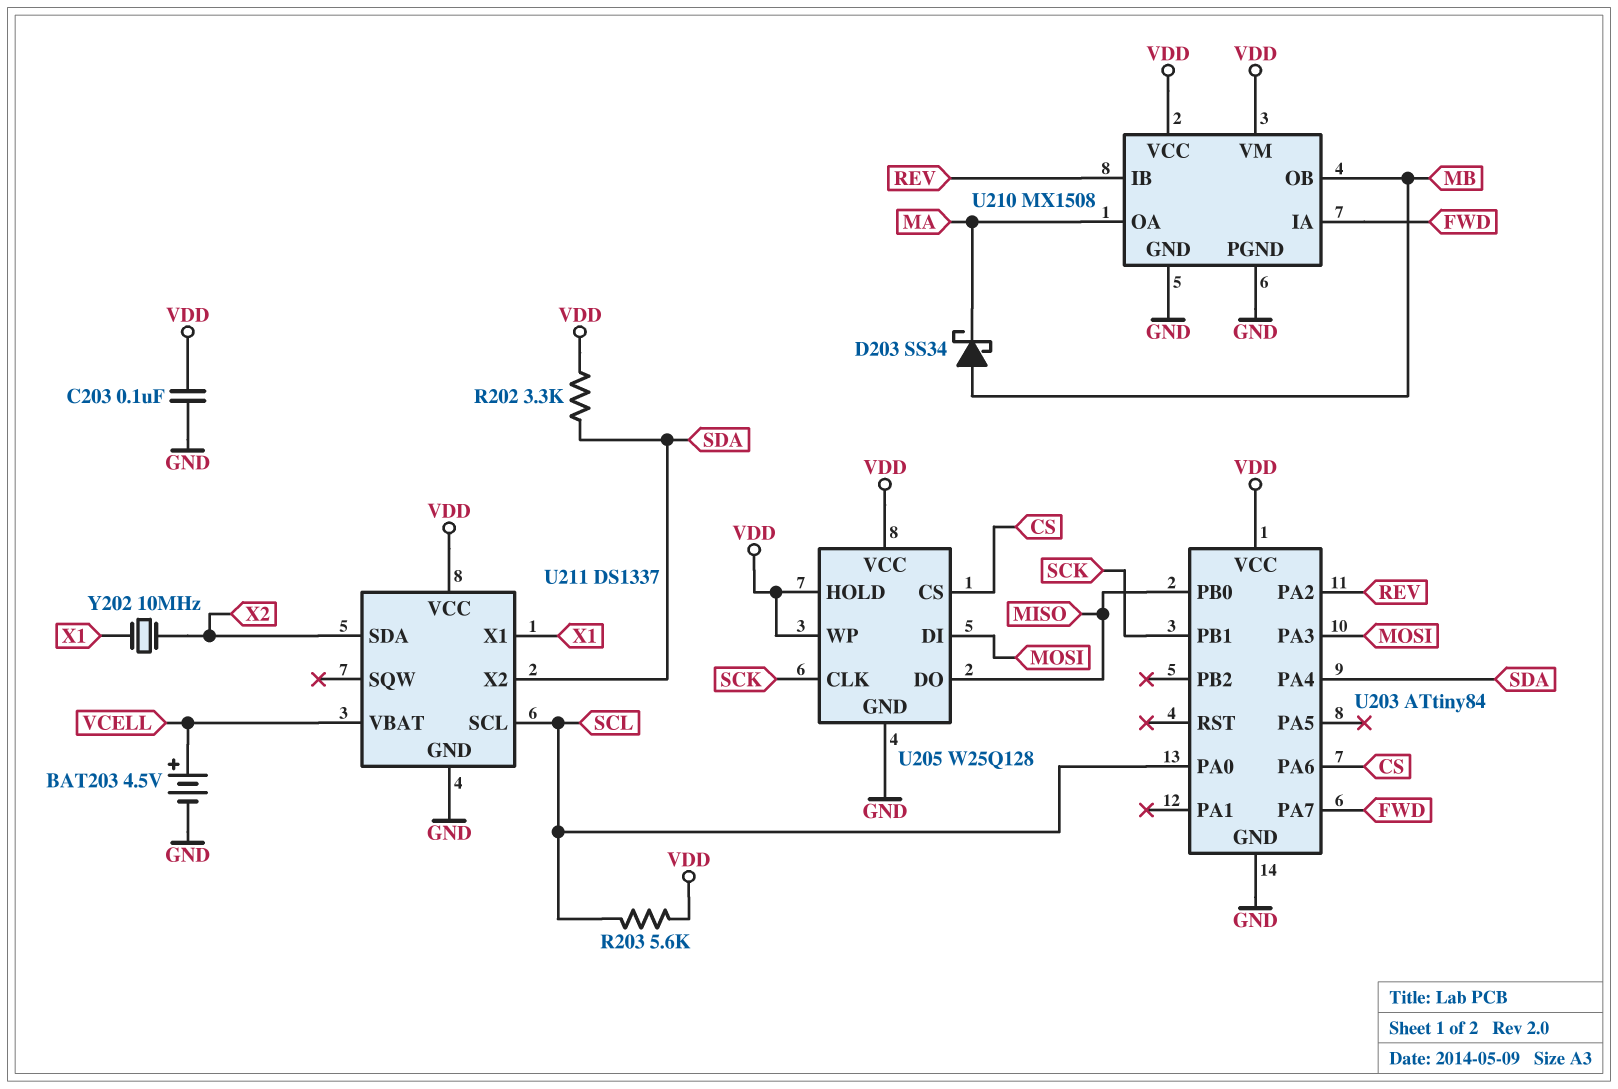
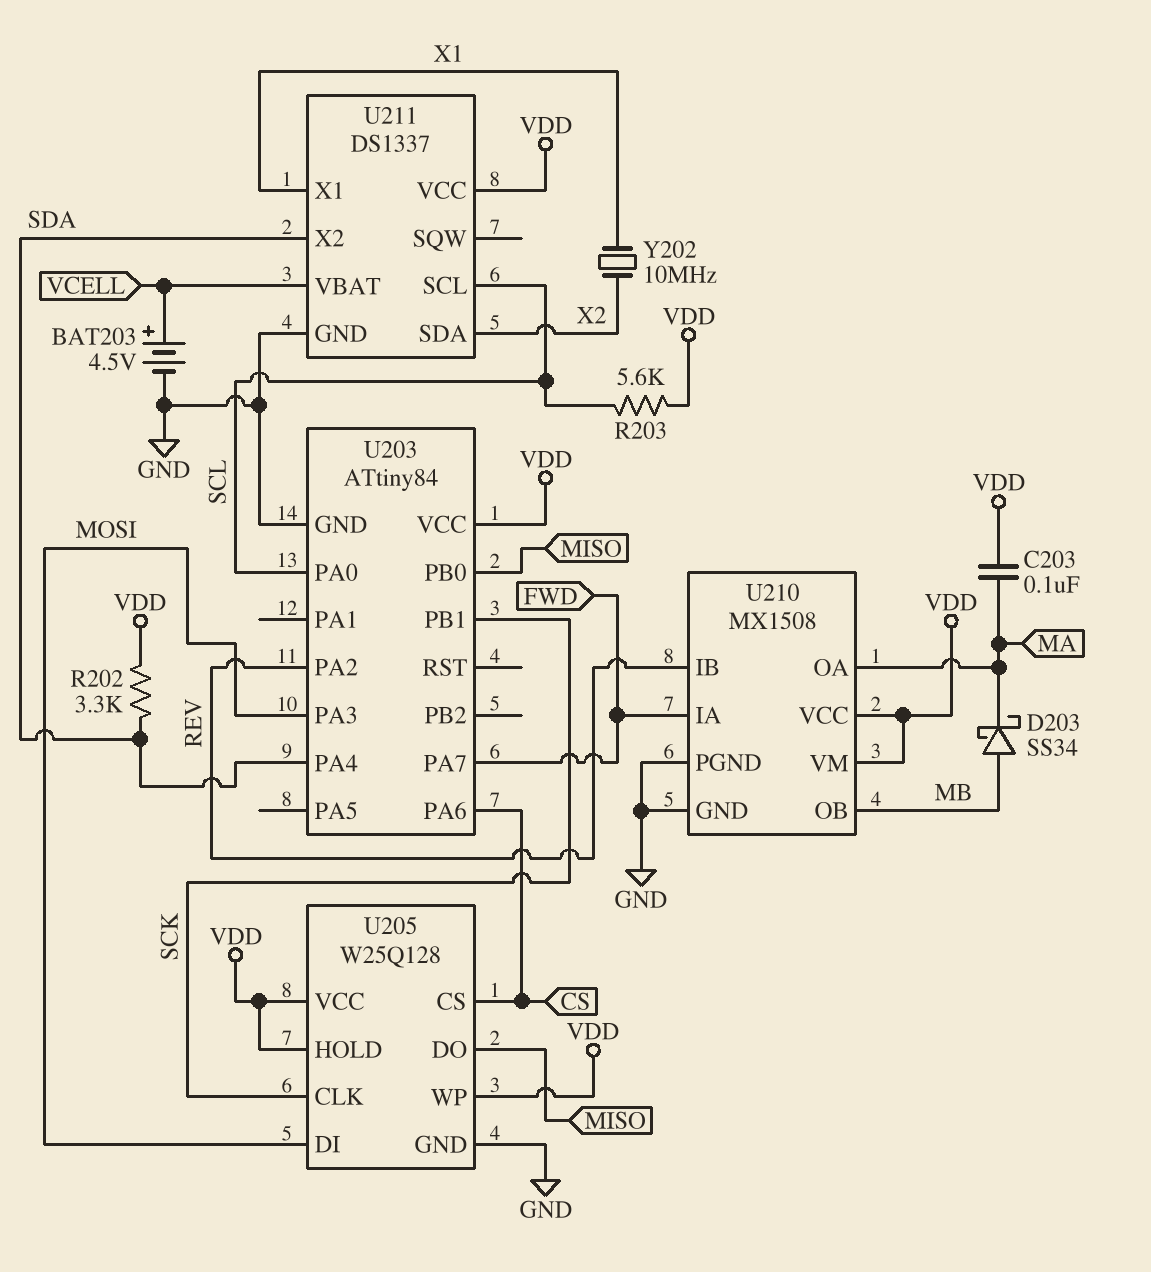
C203: 100nF (GND, VDD) -> 100nF (MA, VDD)

